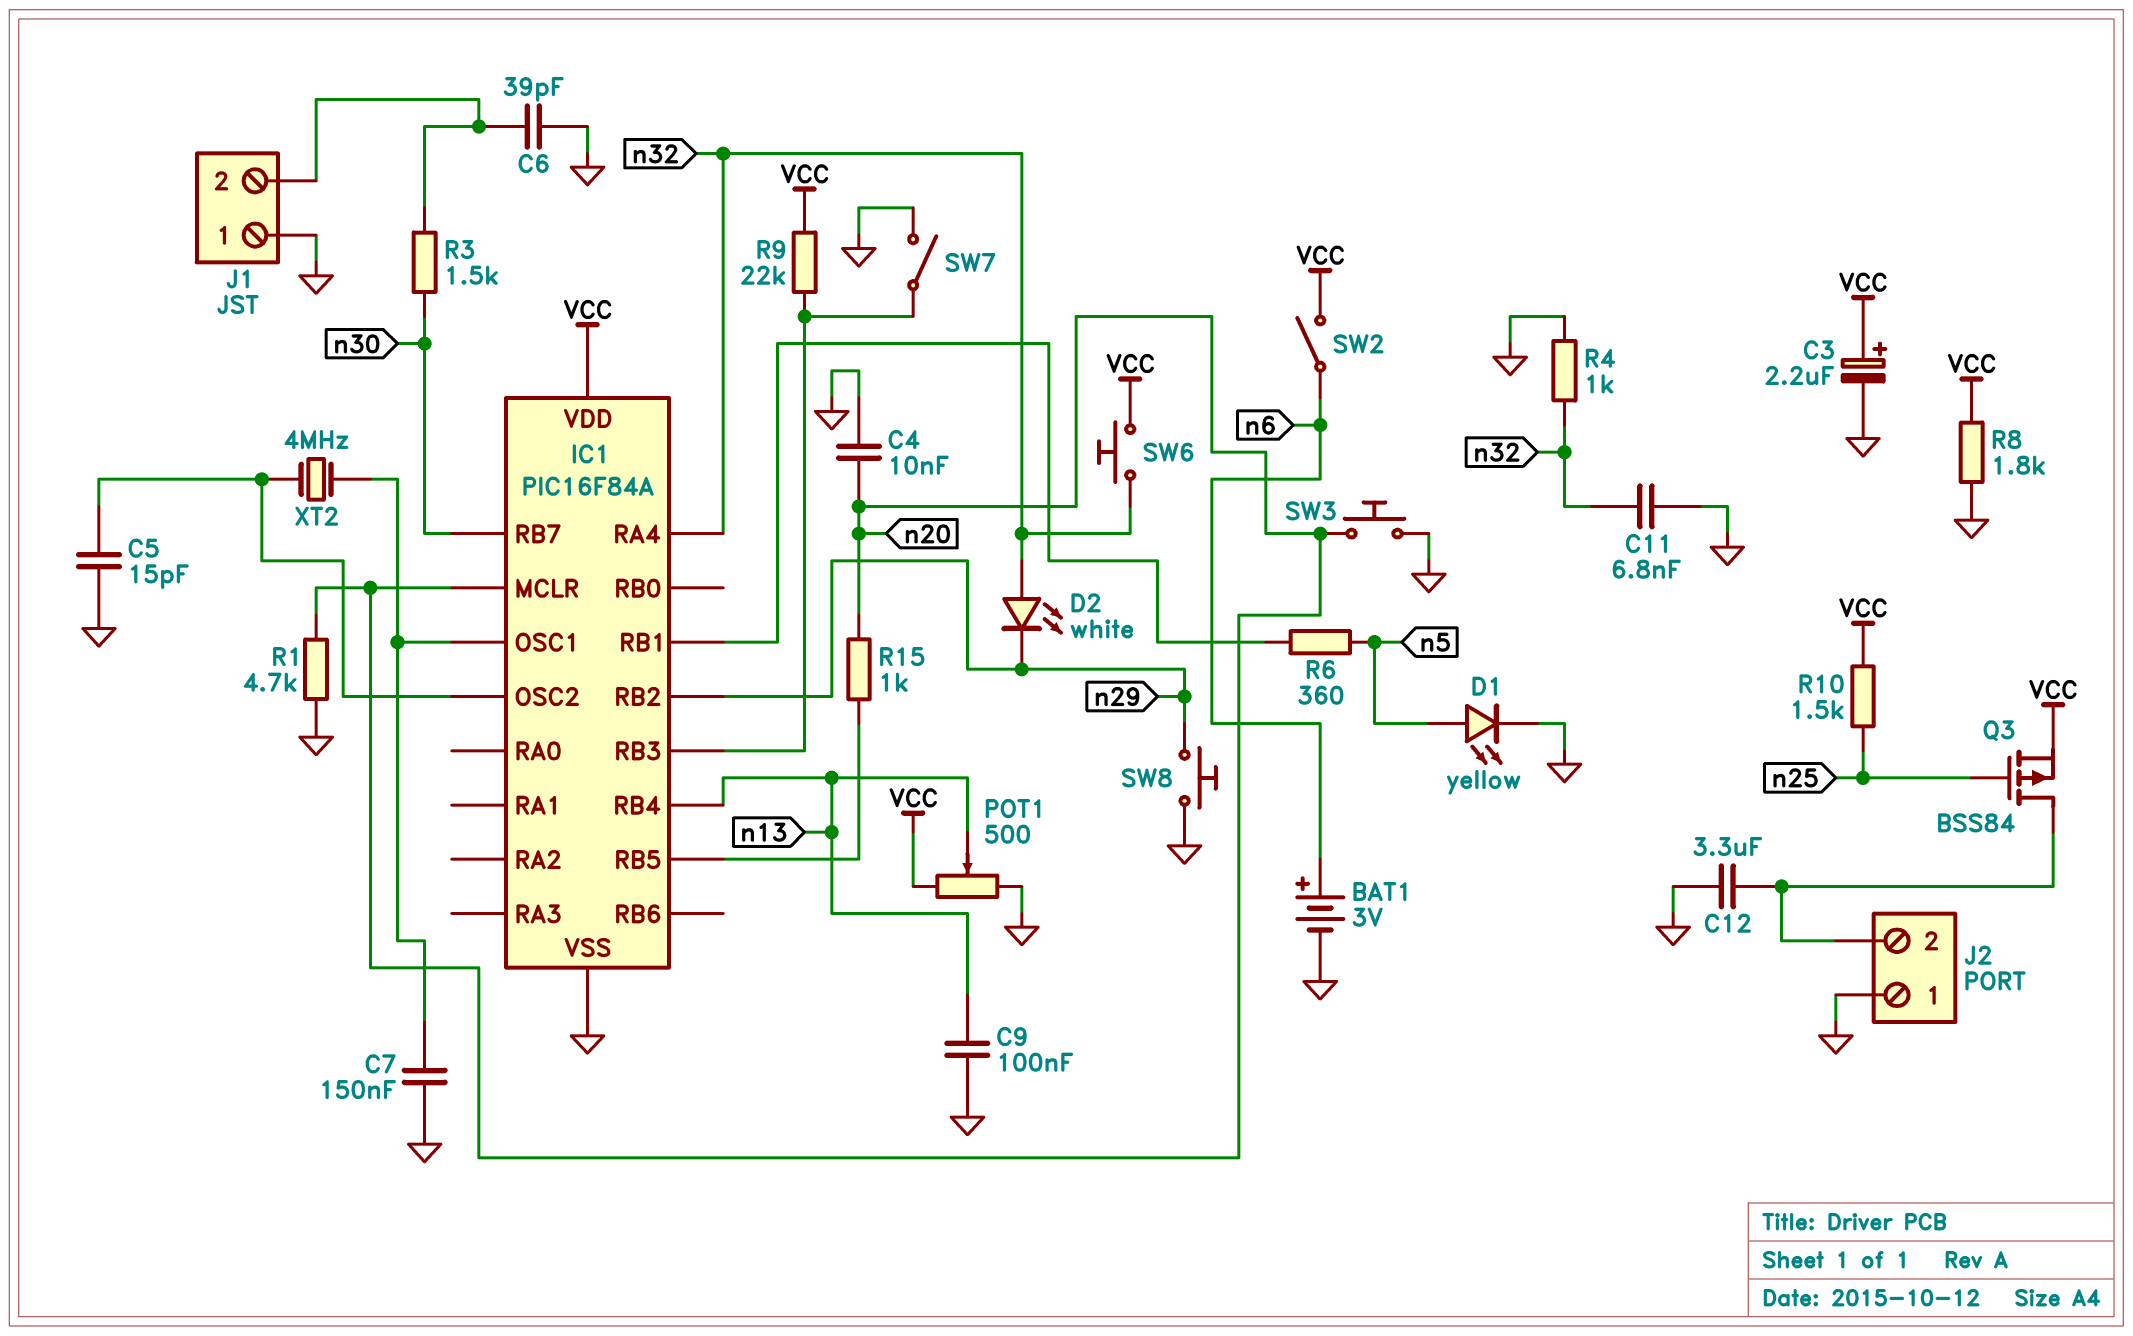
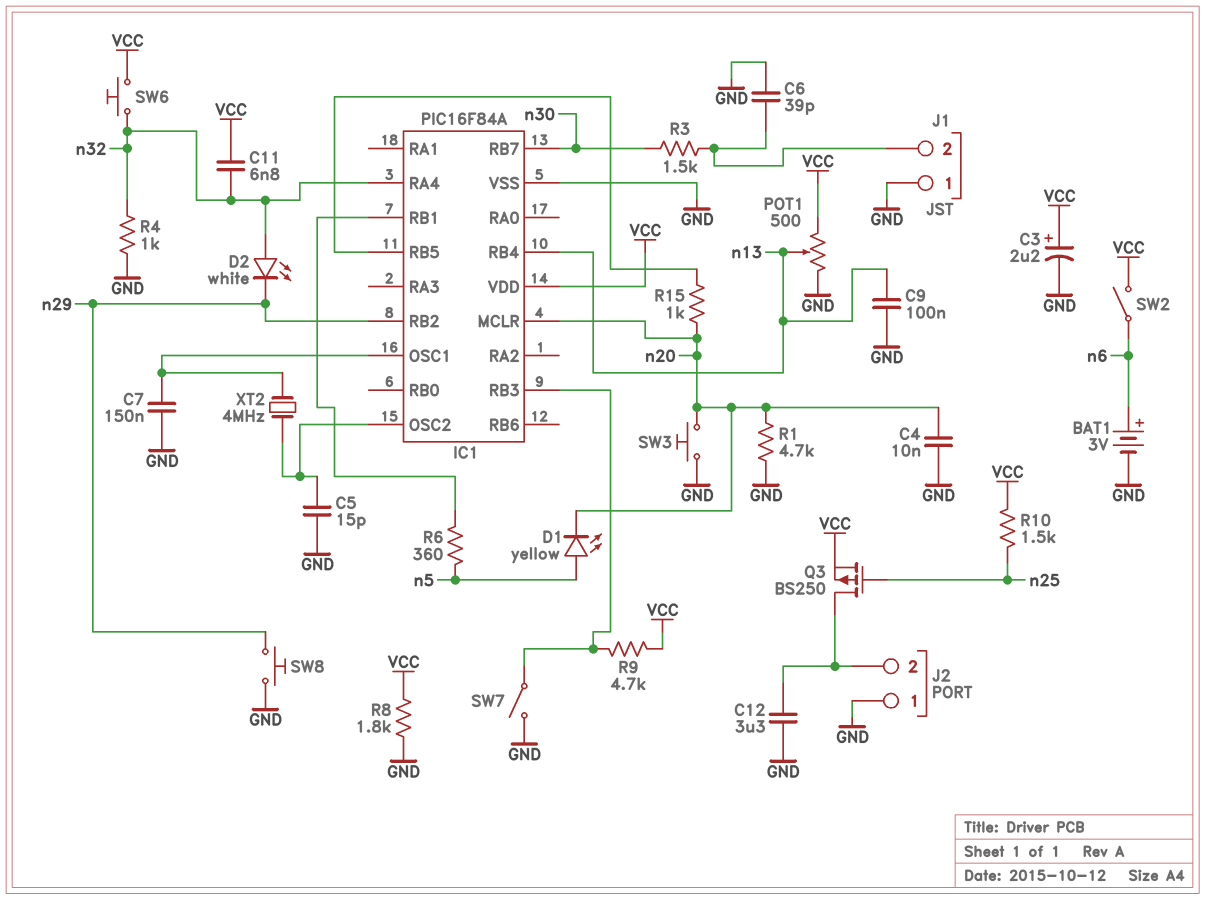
C11: 6.8nF (GND, n32) -> 6.8nF (VCC, n32)
D1: LED yellow (A n5, K GND) -> LED yellow (A n5, K n20)
Q3: PMOS BSS84 (G n25, D J2/2, S VCC) -> PMOS BS250 (G n25, D J2/2, S VCC)
R9: 22k (IC1/RB3, VCC) -> 4.7k (IC1/RB3, VCC)

